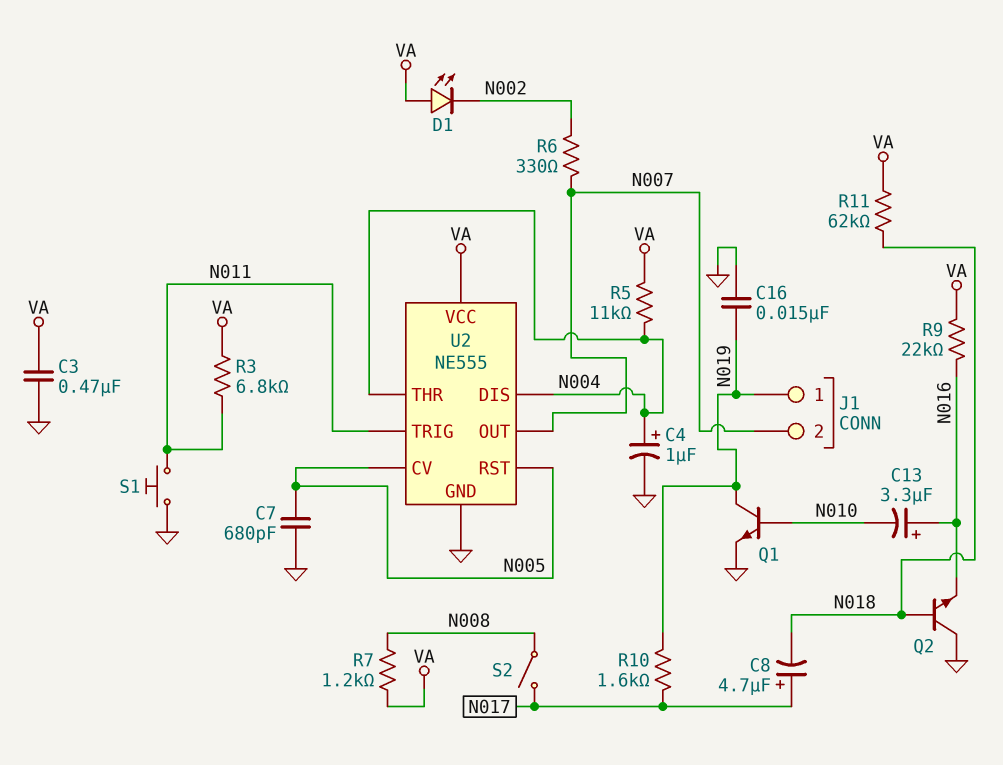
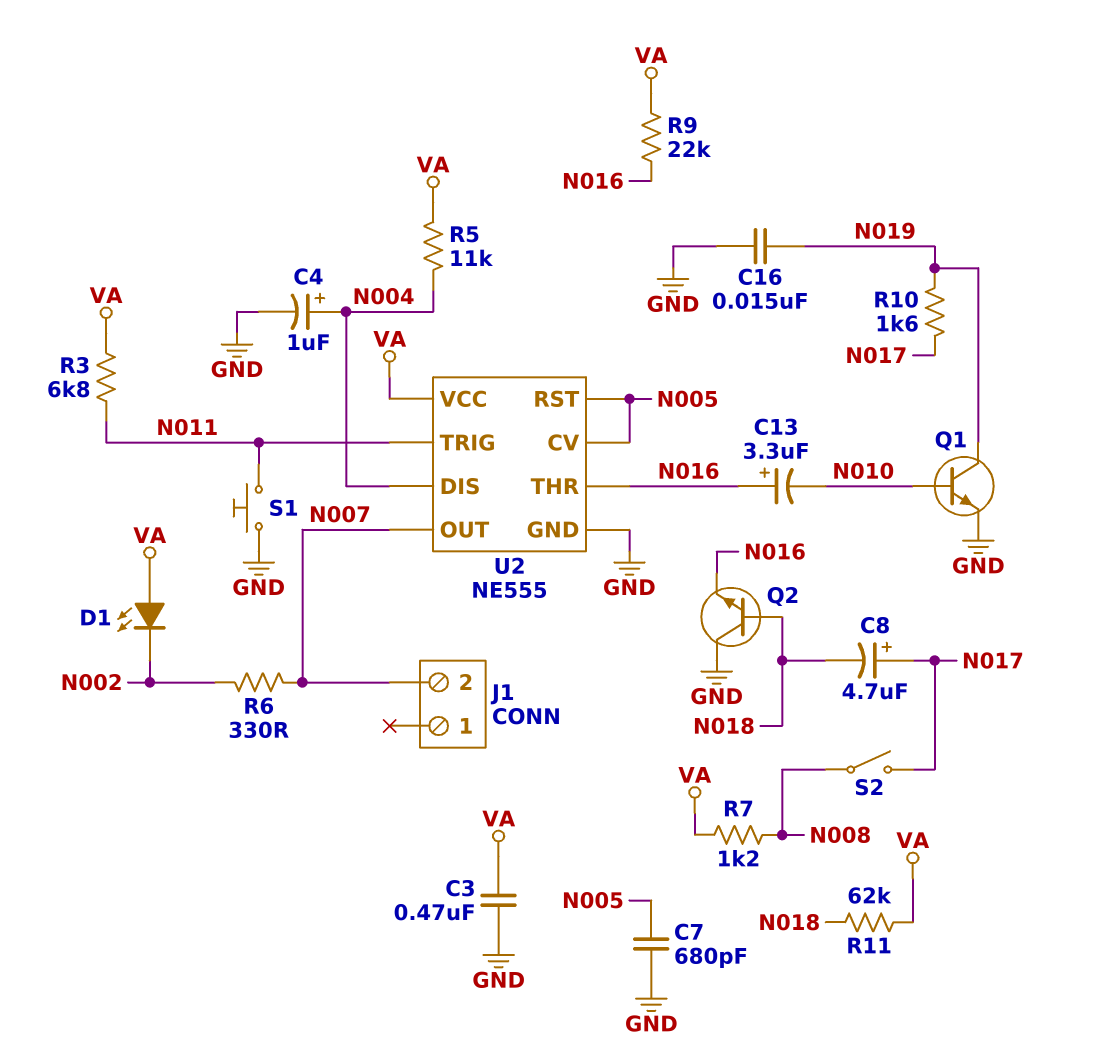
J1 pin 1: N019 -> none
U2 pin THR: N004 -> N016

